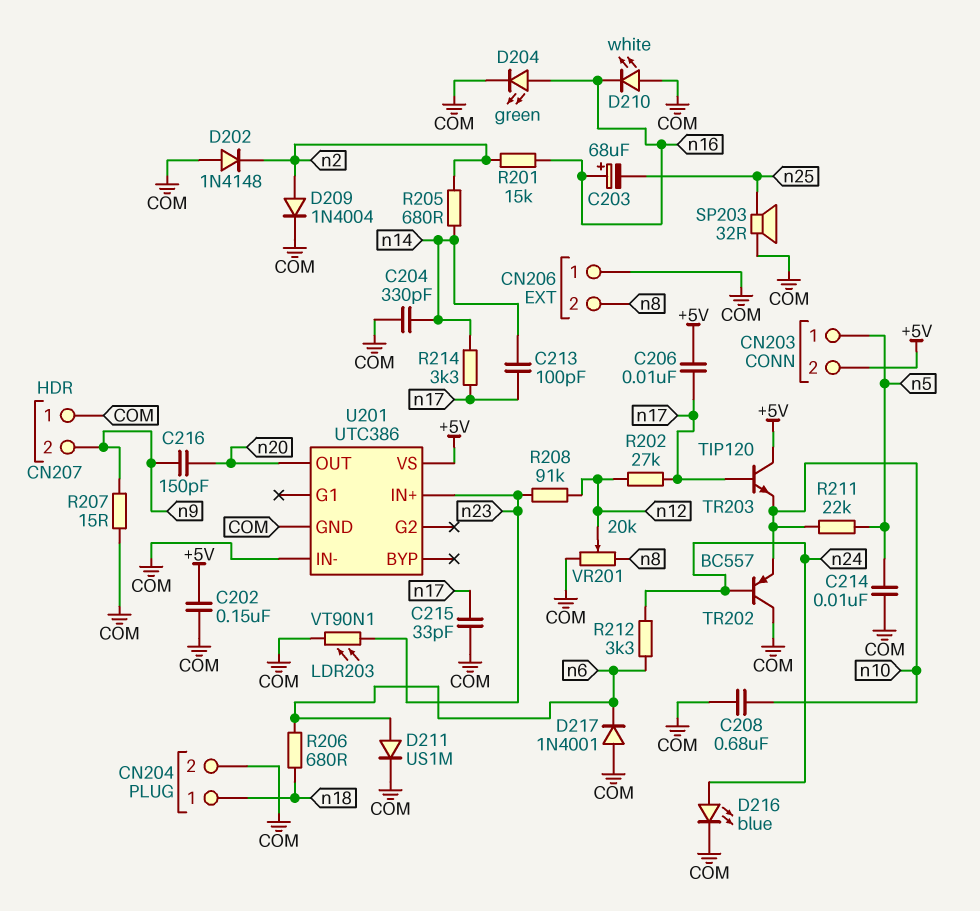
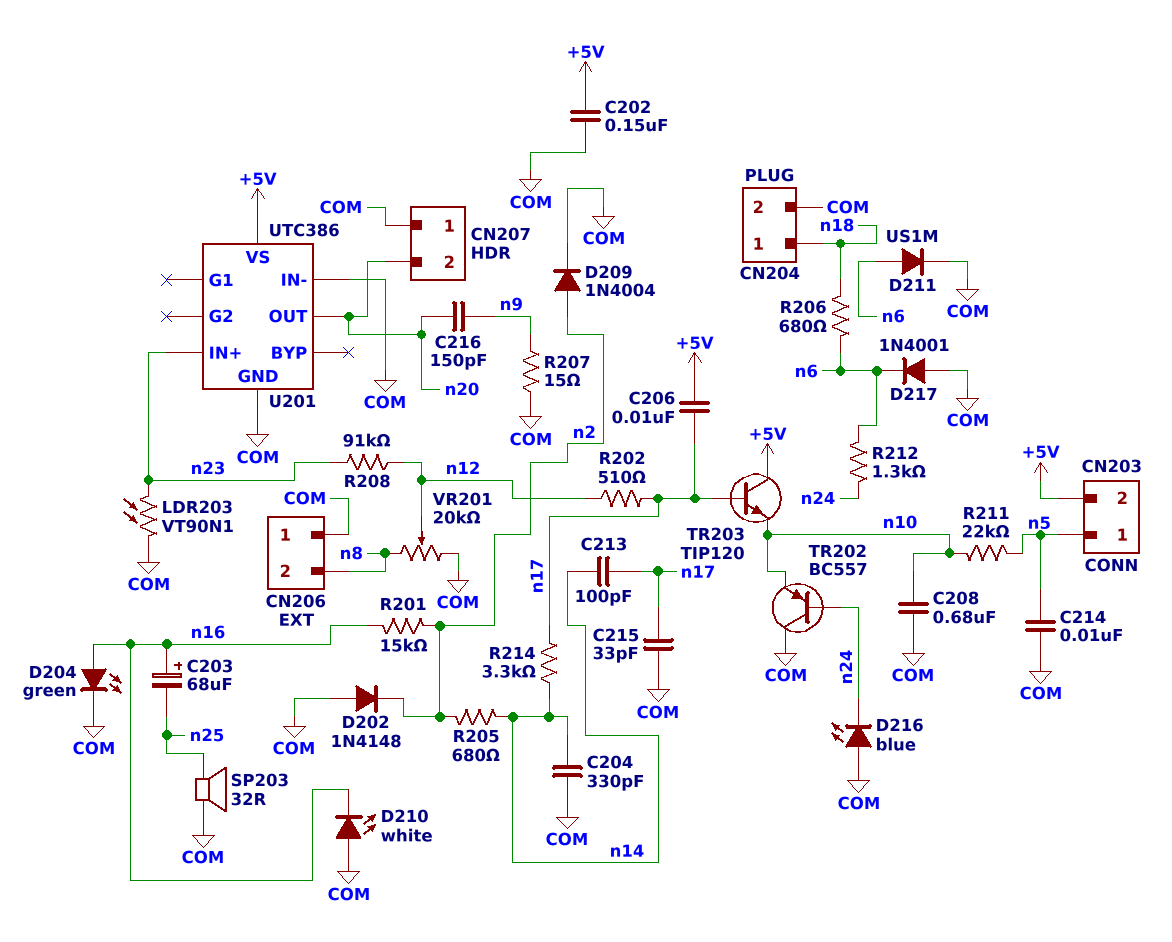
CN207 pin 2: n9 -> n20
D216: LED blue (A n24, K COM) -> LED blue (A COM, K n24)
R202: 27k (n12, n17) -> 510 (n12, n17)
R212: 3.3k (n6, n24) -> 1.3k (n6, n24)

